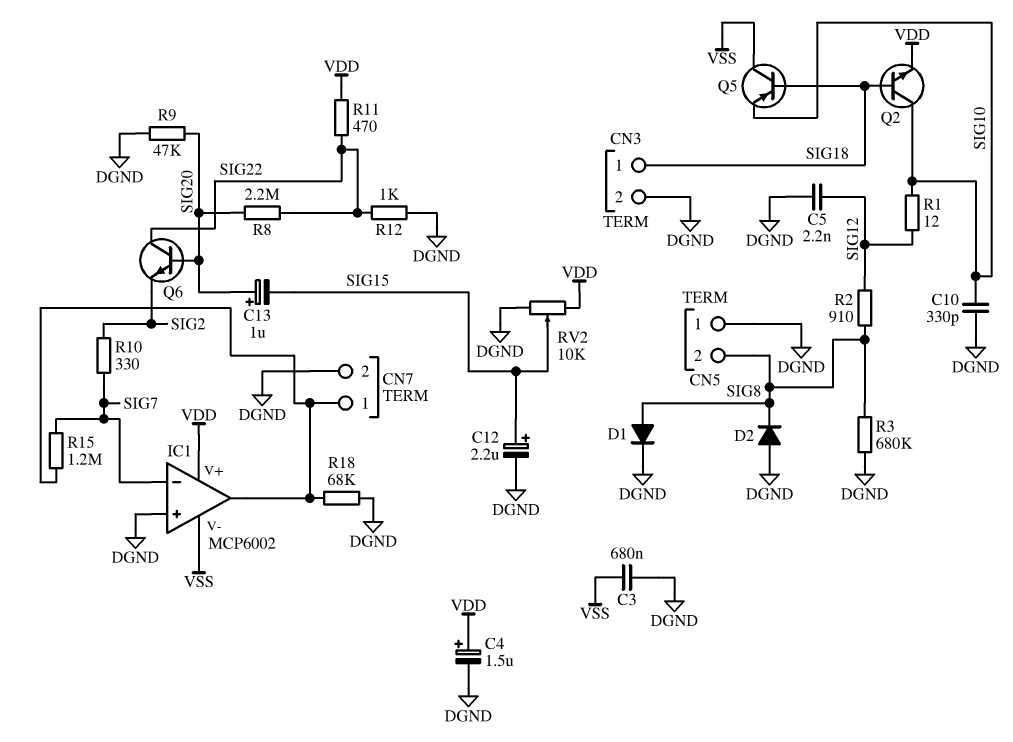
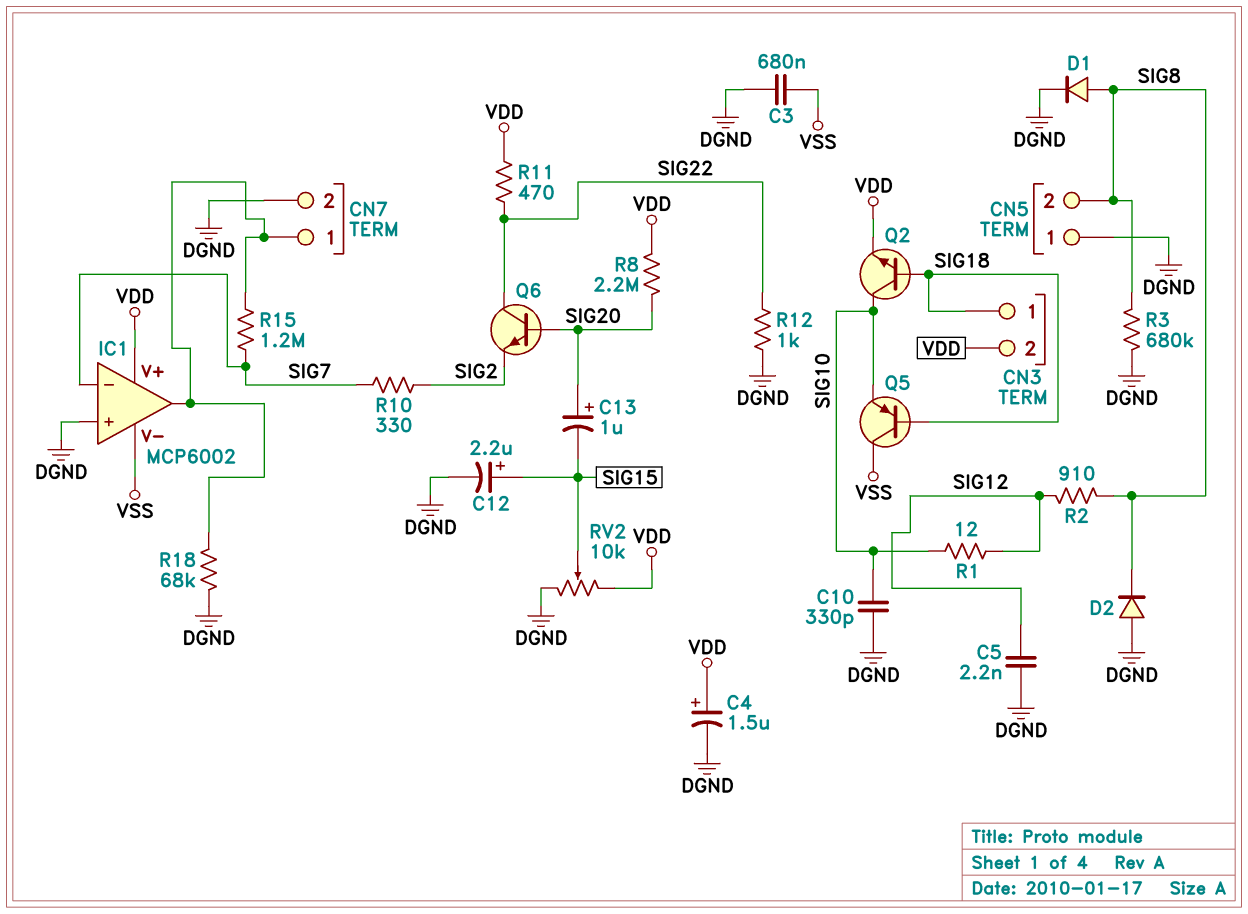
CN3 pin 2: DGND -> VDD
R8: 2.2M (SIG20, SIG22) -> 2.2M (SIG20, VDD)
R9: 47k (DGND, SIG20) -> none

